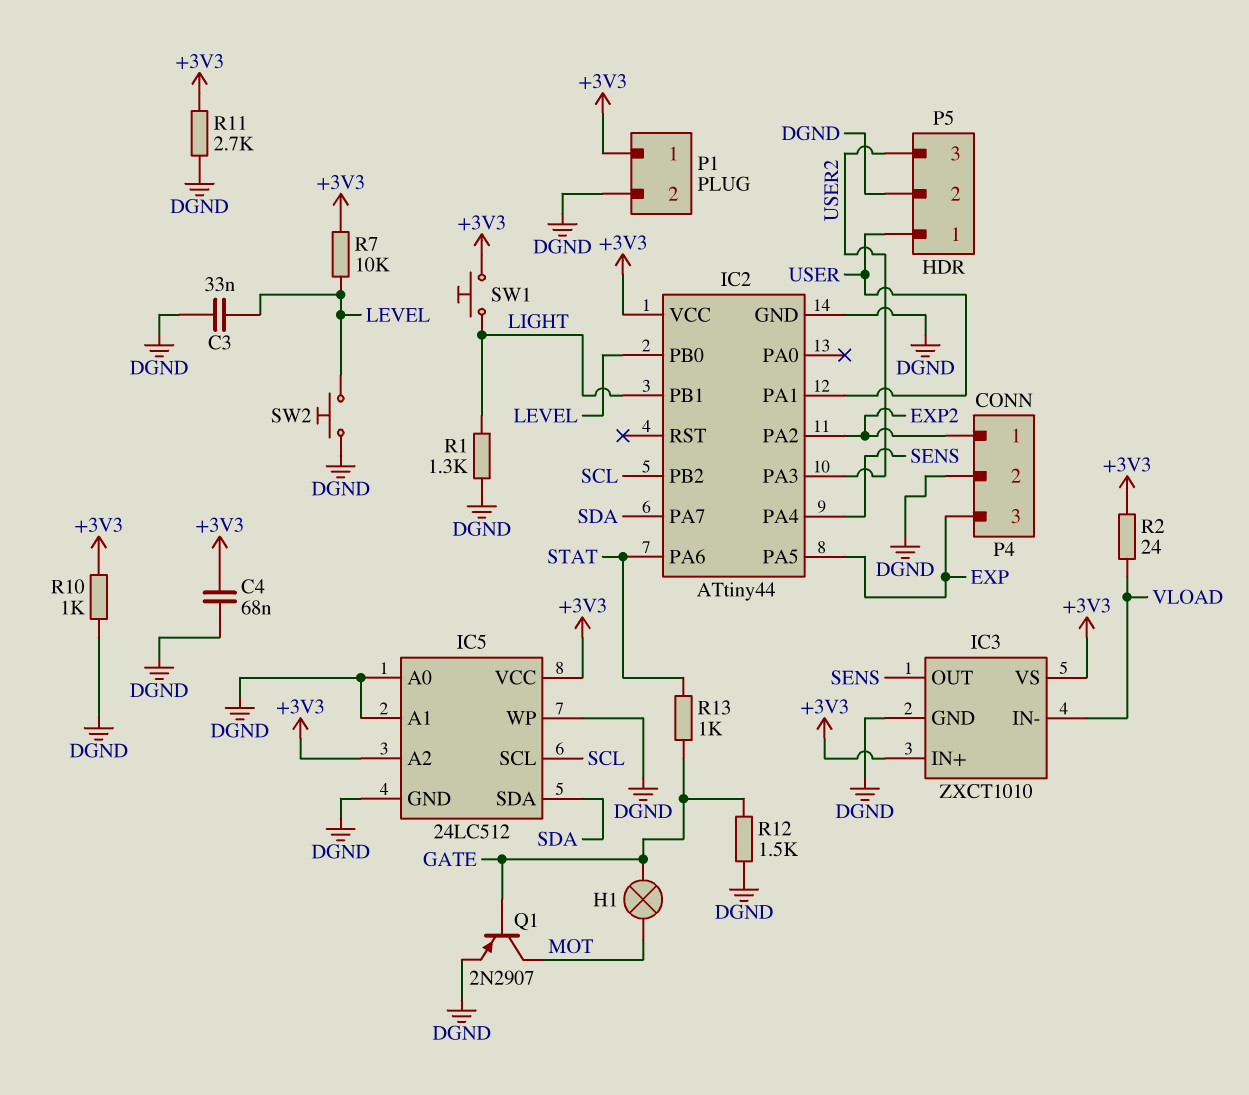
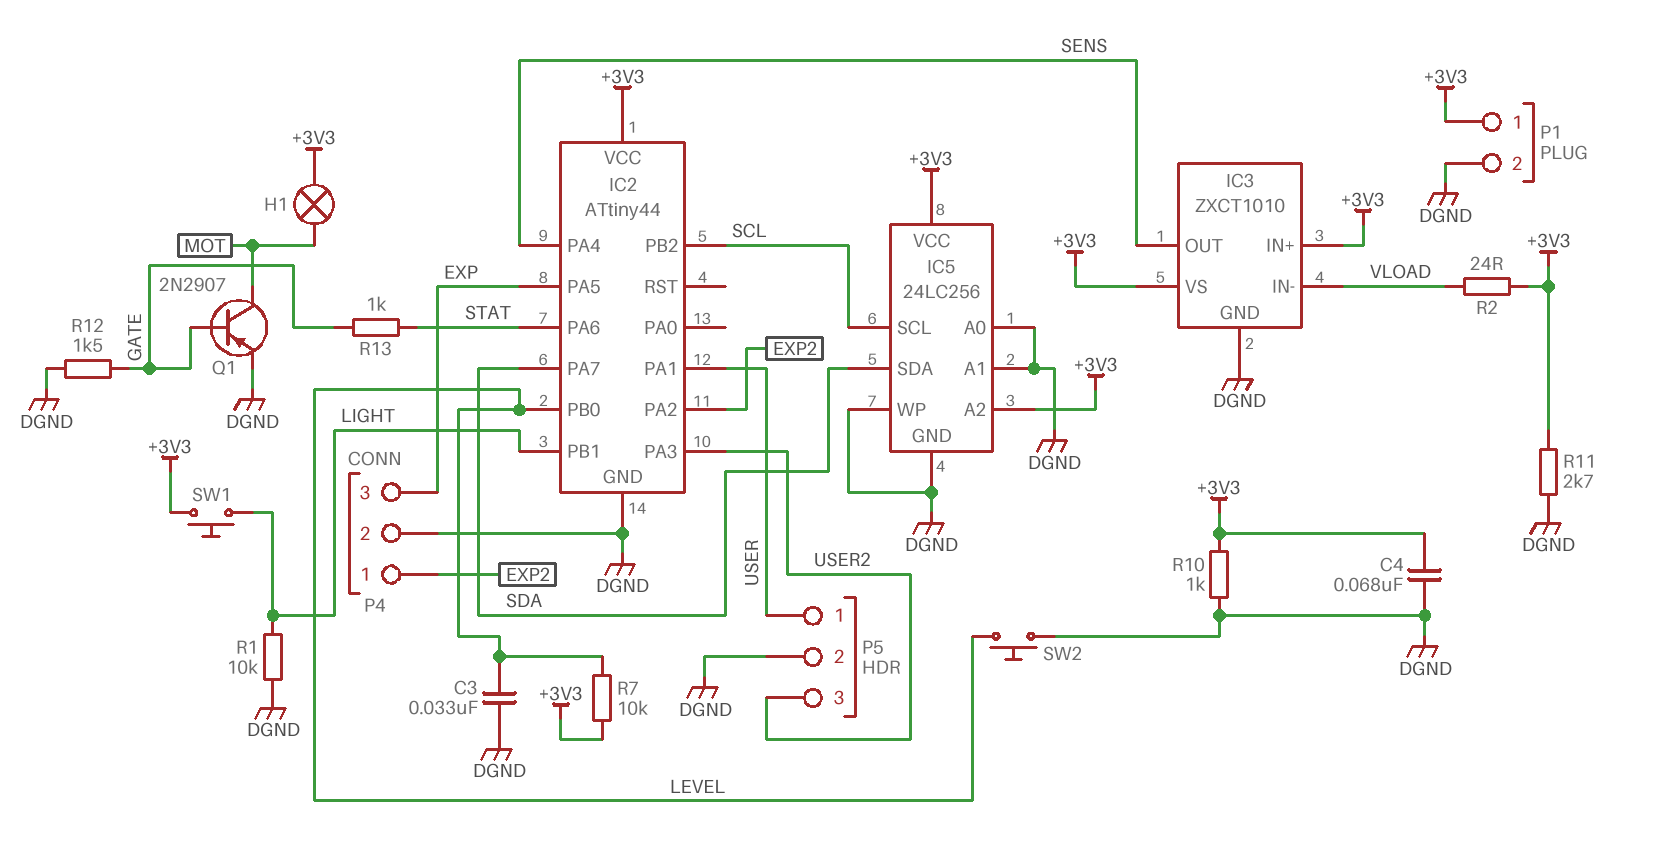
H1: lamp (GATE, MOT) -> lamp (+3V3, MOT)
IC5: 24LC512 -> 24LC256
R1: 1.3k (DGND, LIGHT) -> 10k (DGND, LIGHT)

